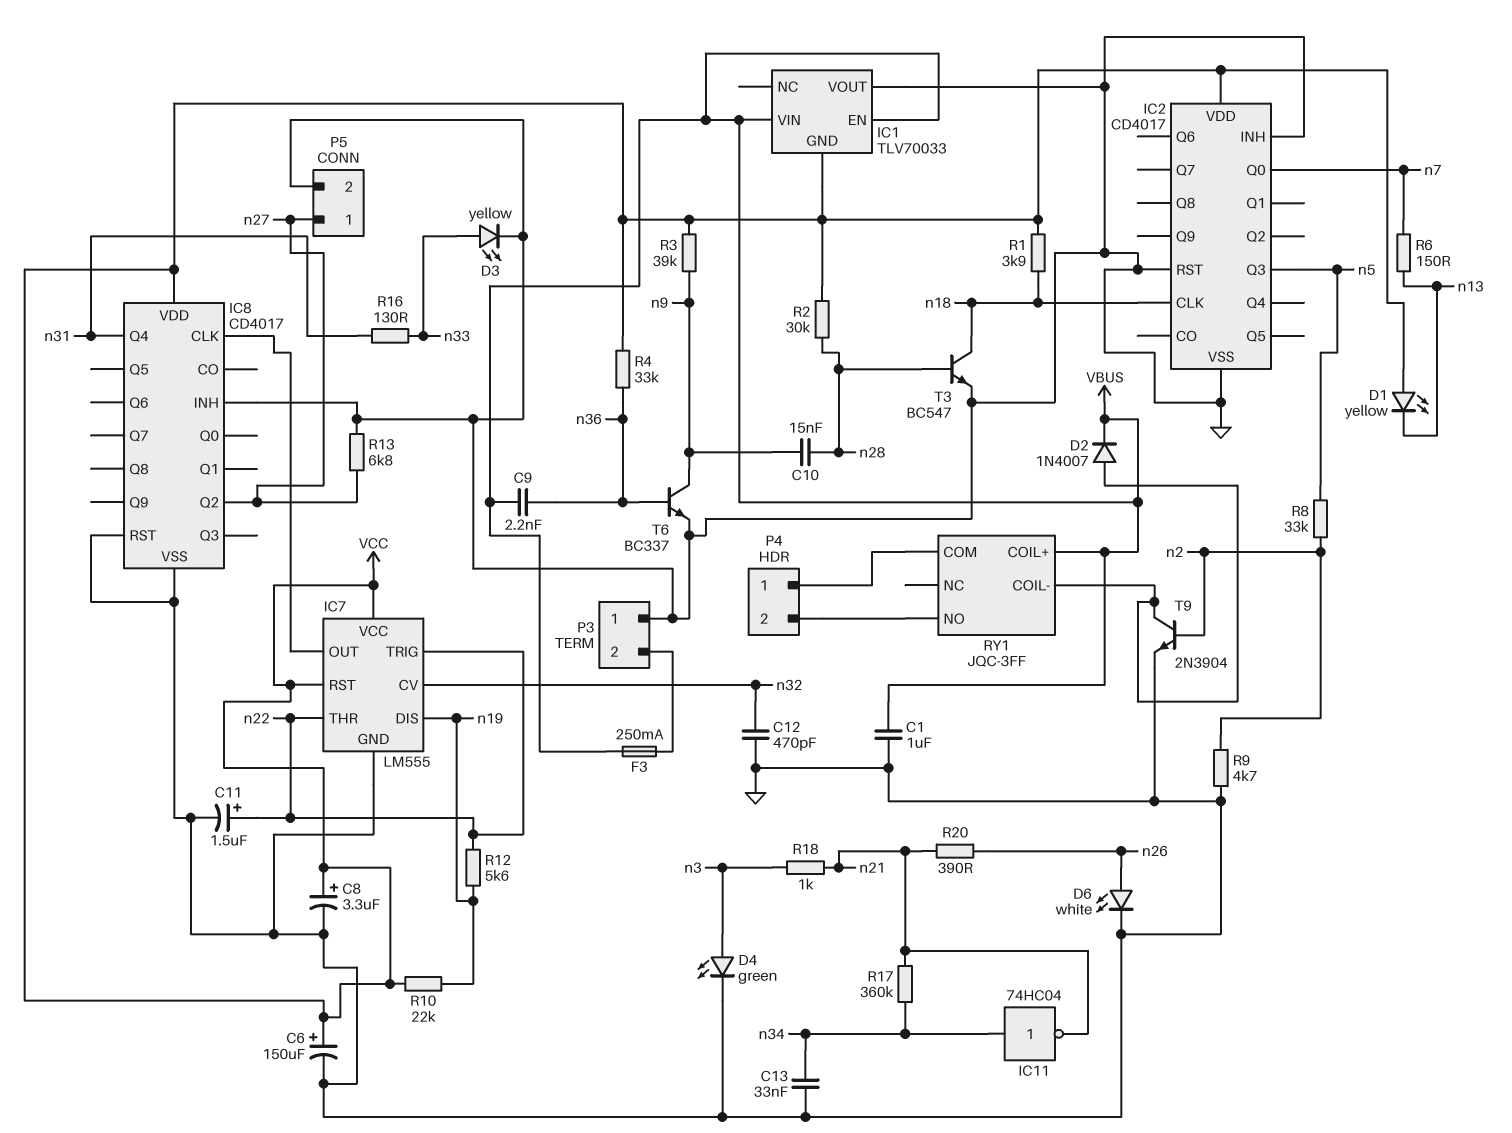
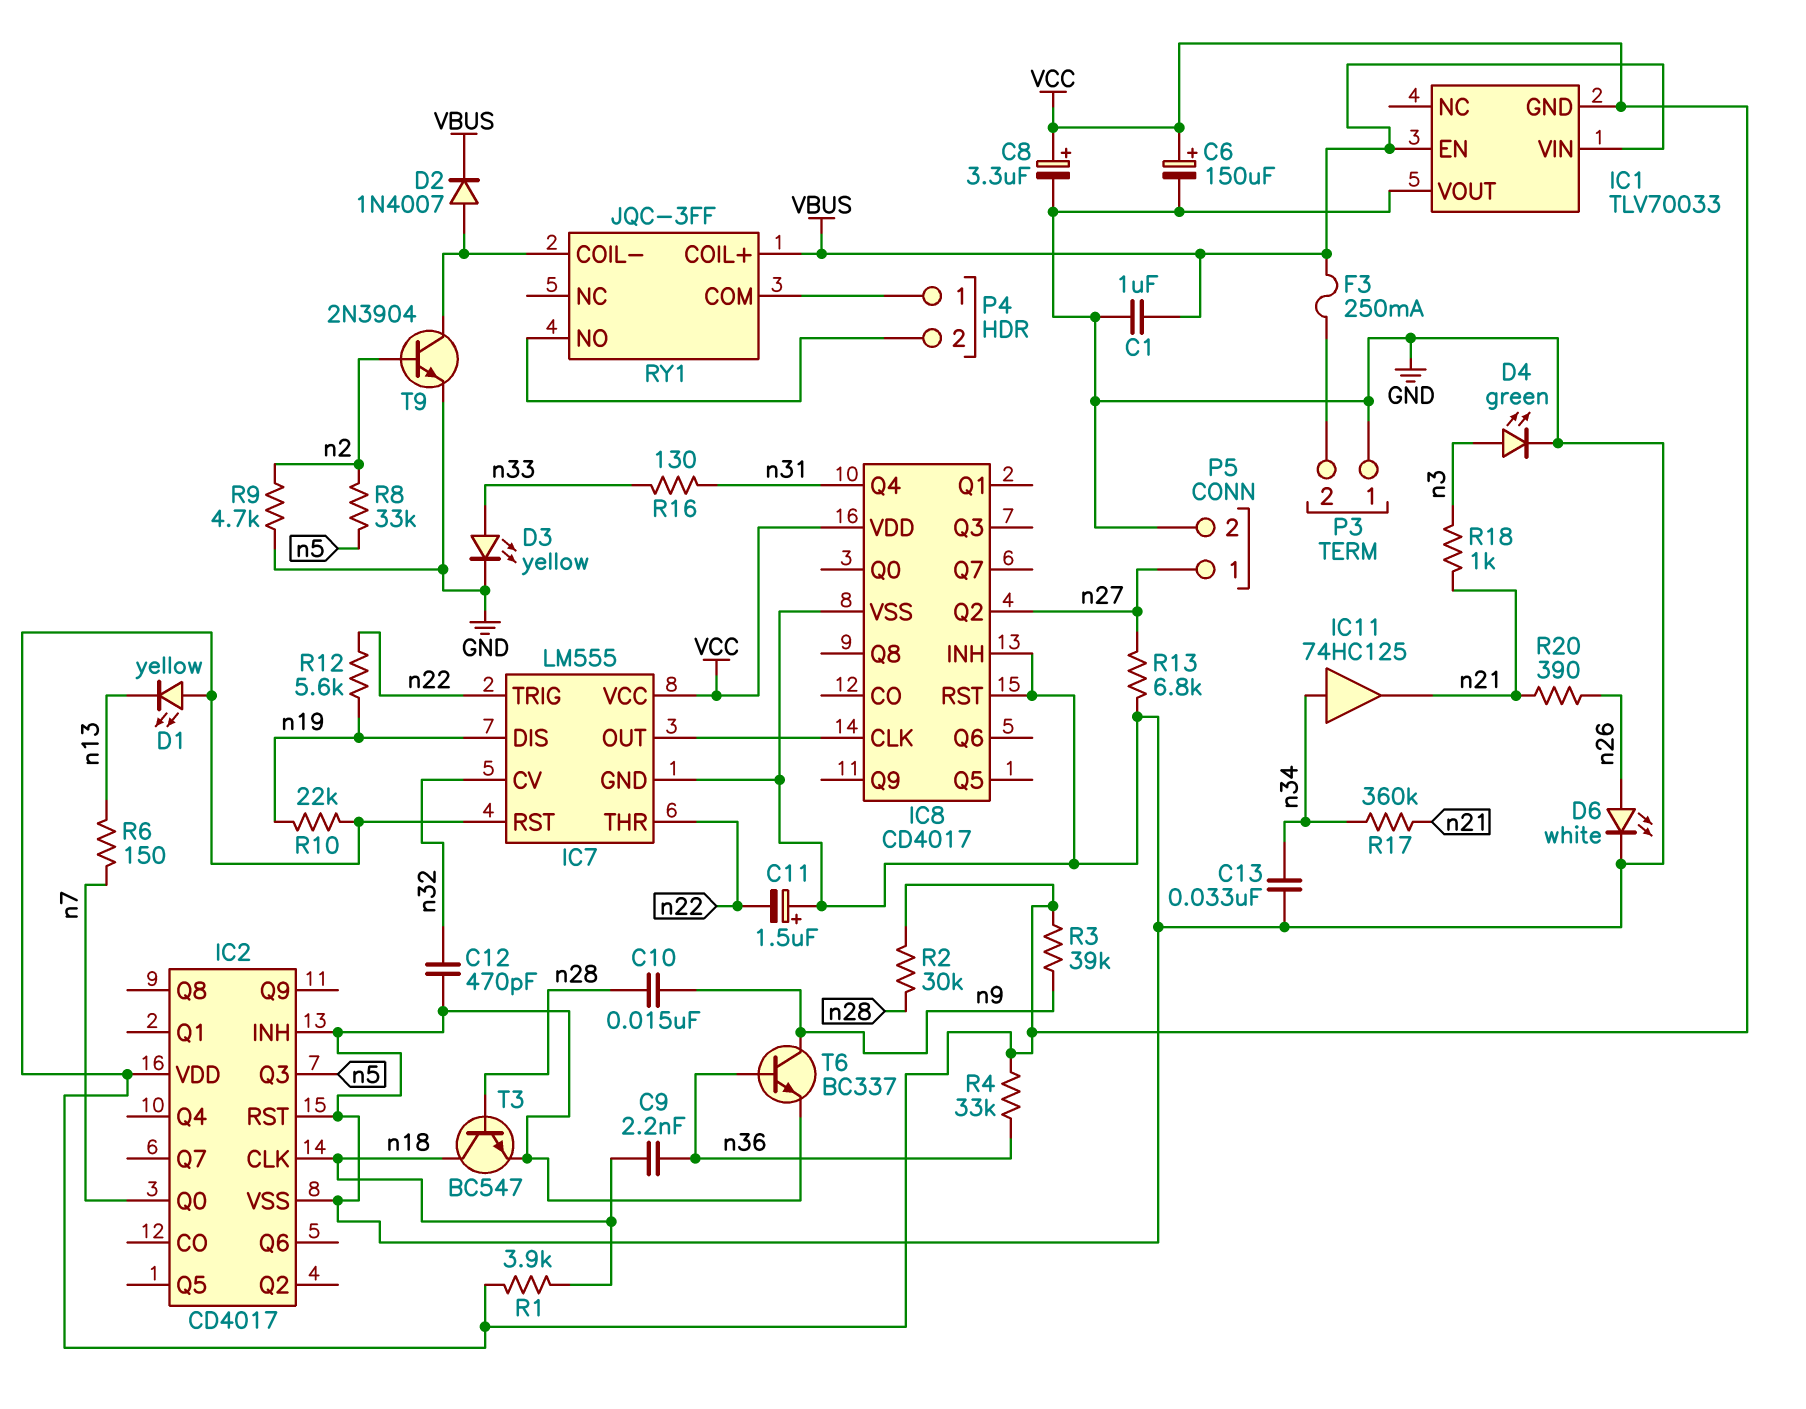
C9: 2.2nF (VBUS, n36) -> 2.2nF (n18, n36)
C11: 1.5uF (plus n22, minus GND) -> 1.5uF (plus GND, minus n22)
IC11: NOT 74HC04 (in n34, out n21) -> buffer 74HC125 (in n34, out n21)

